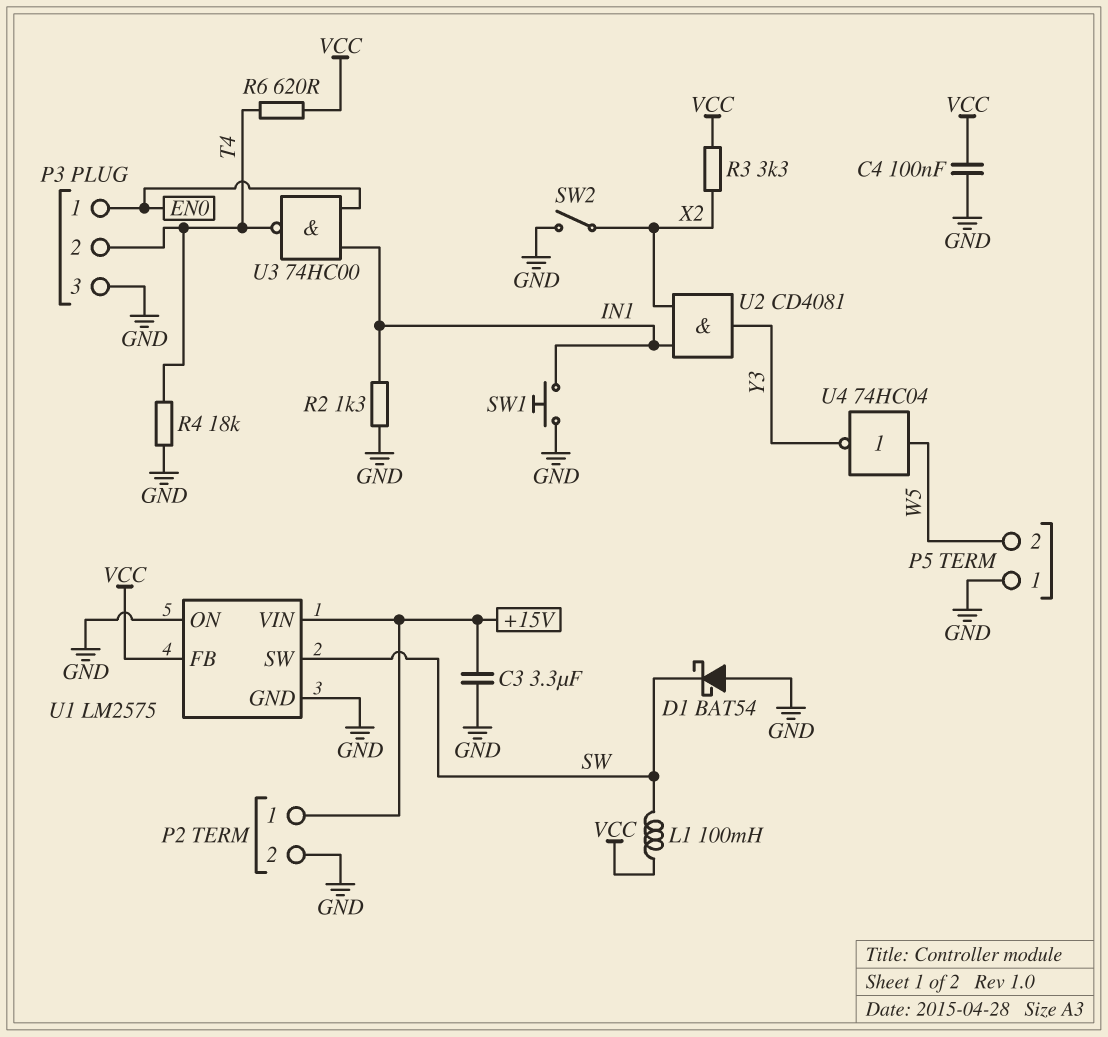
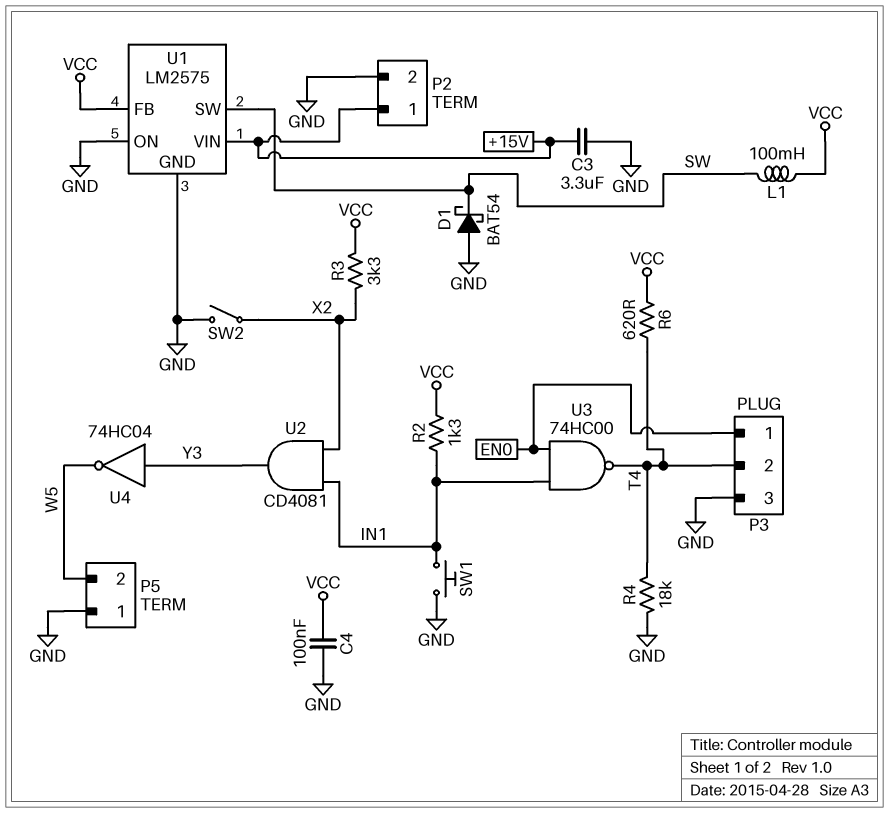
R2: 1.3k (GND, IN1) -> 1.3k (IN1, VCC)
U4: NOT 74HC04 (in W5, out Y3) -> NOT 74HC04 (in Y3, out W5)

